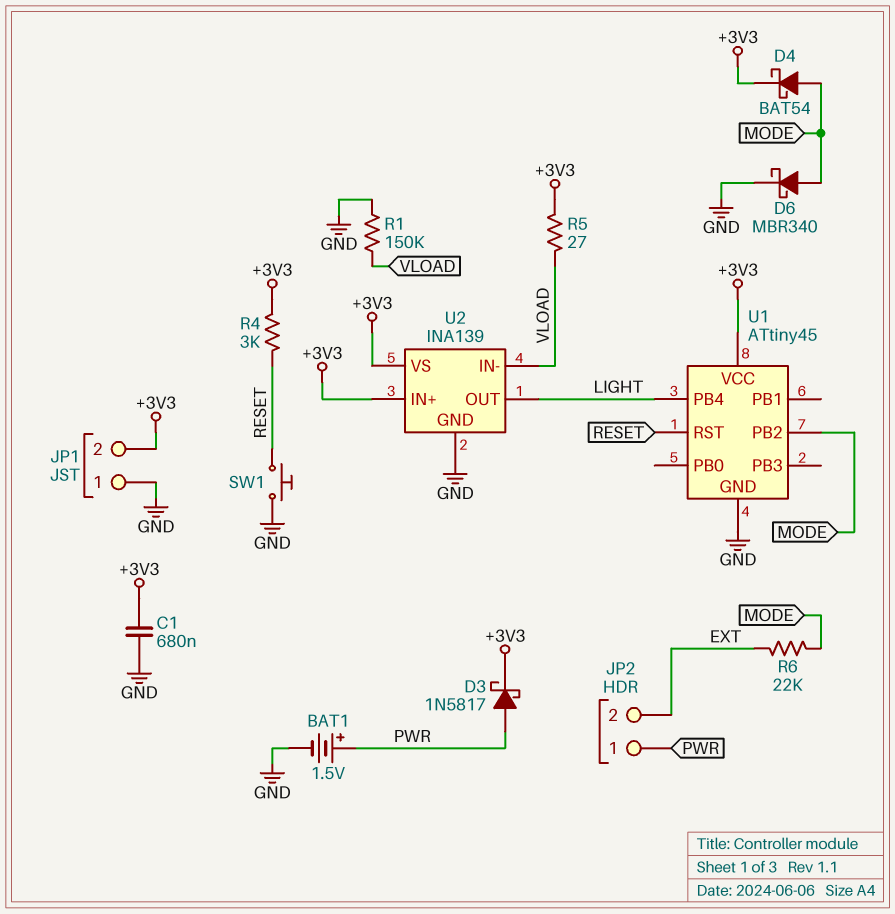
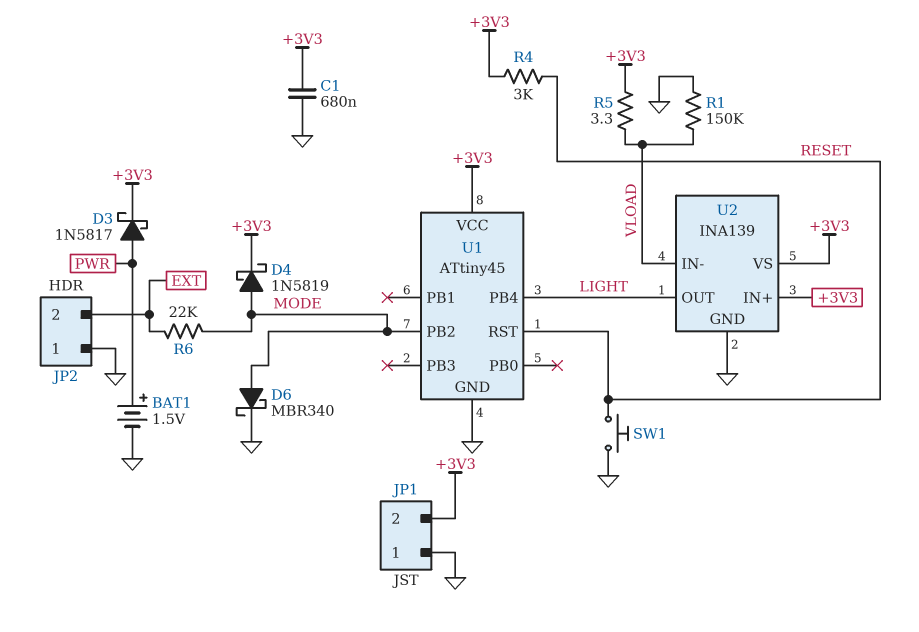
D4: schottky BAT54 (A MODE, K +3V3) -> schottky 1N5819 (A MODE, K +3V3)
JP2 pin 1: PWR -> GND
R5: 27 (+3V3, VLOAD) -> 3.3 (+3V3, VLOAD)

